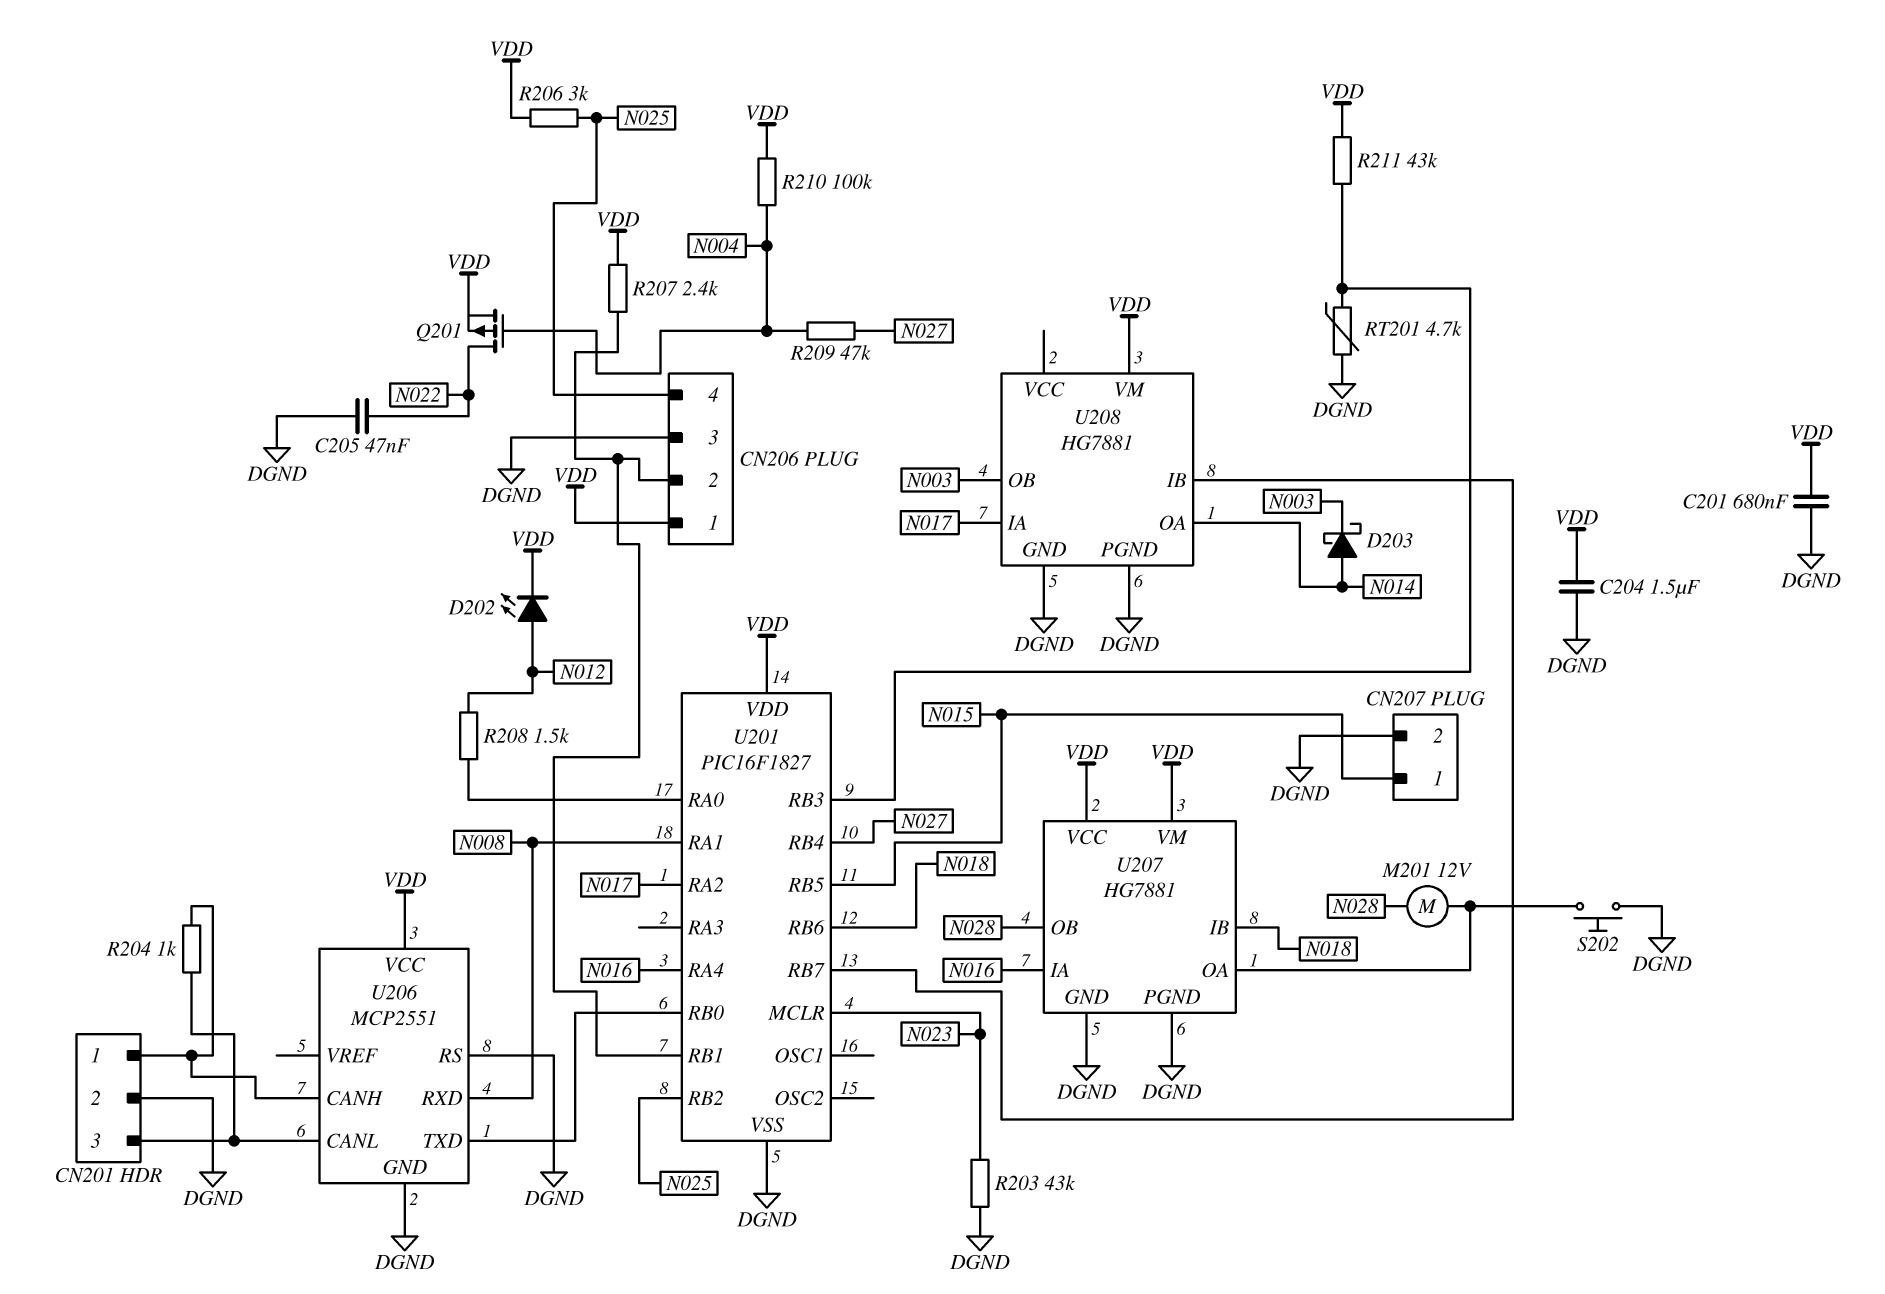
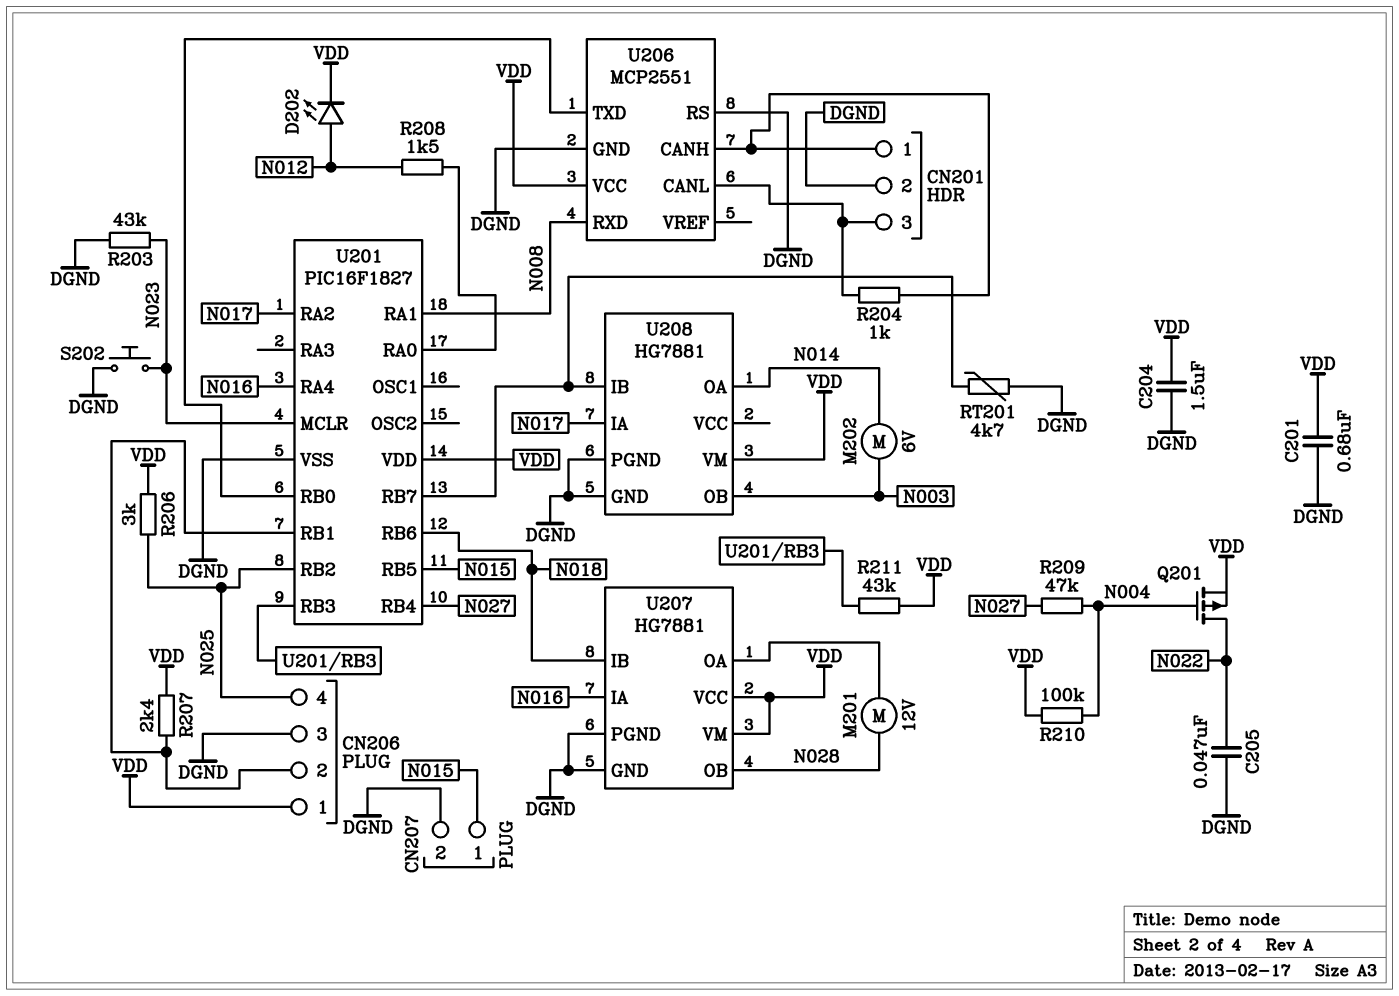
D203: schottky (A N014, K N003) -> none
M202: none -> motor 6V (N003, N014)
RT201: 4.7k (DGND, U201/RB3) -> 4.7k (DGND, U201/RB7)
S202: button (DGND, U207/OA) -> button (DGND, N023)

